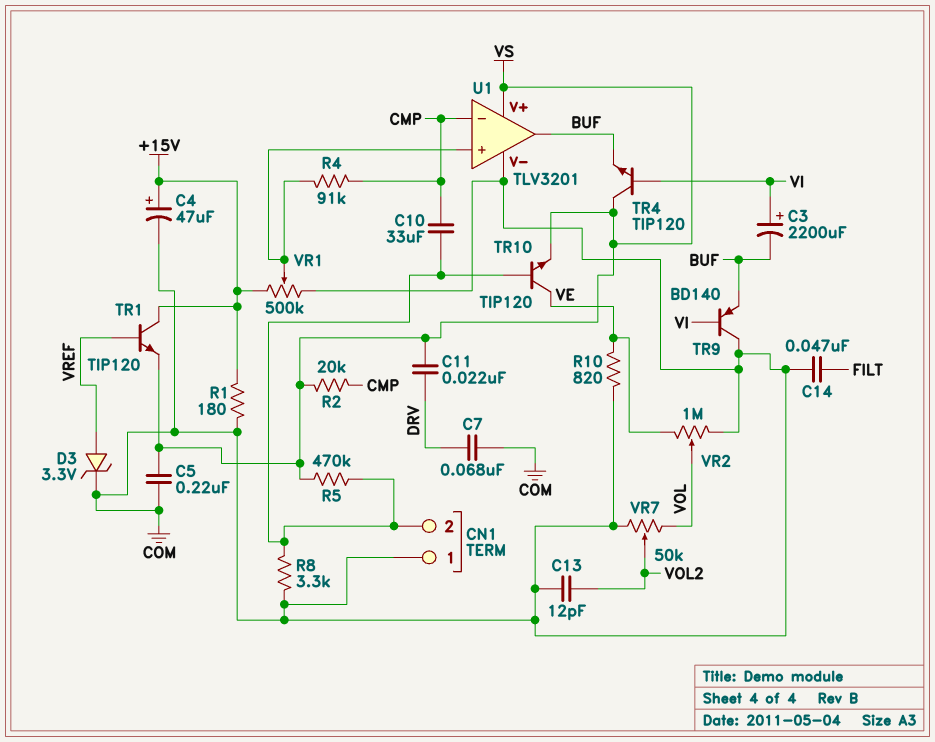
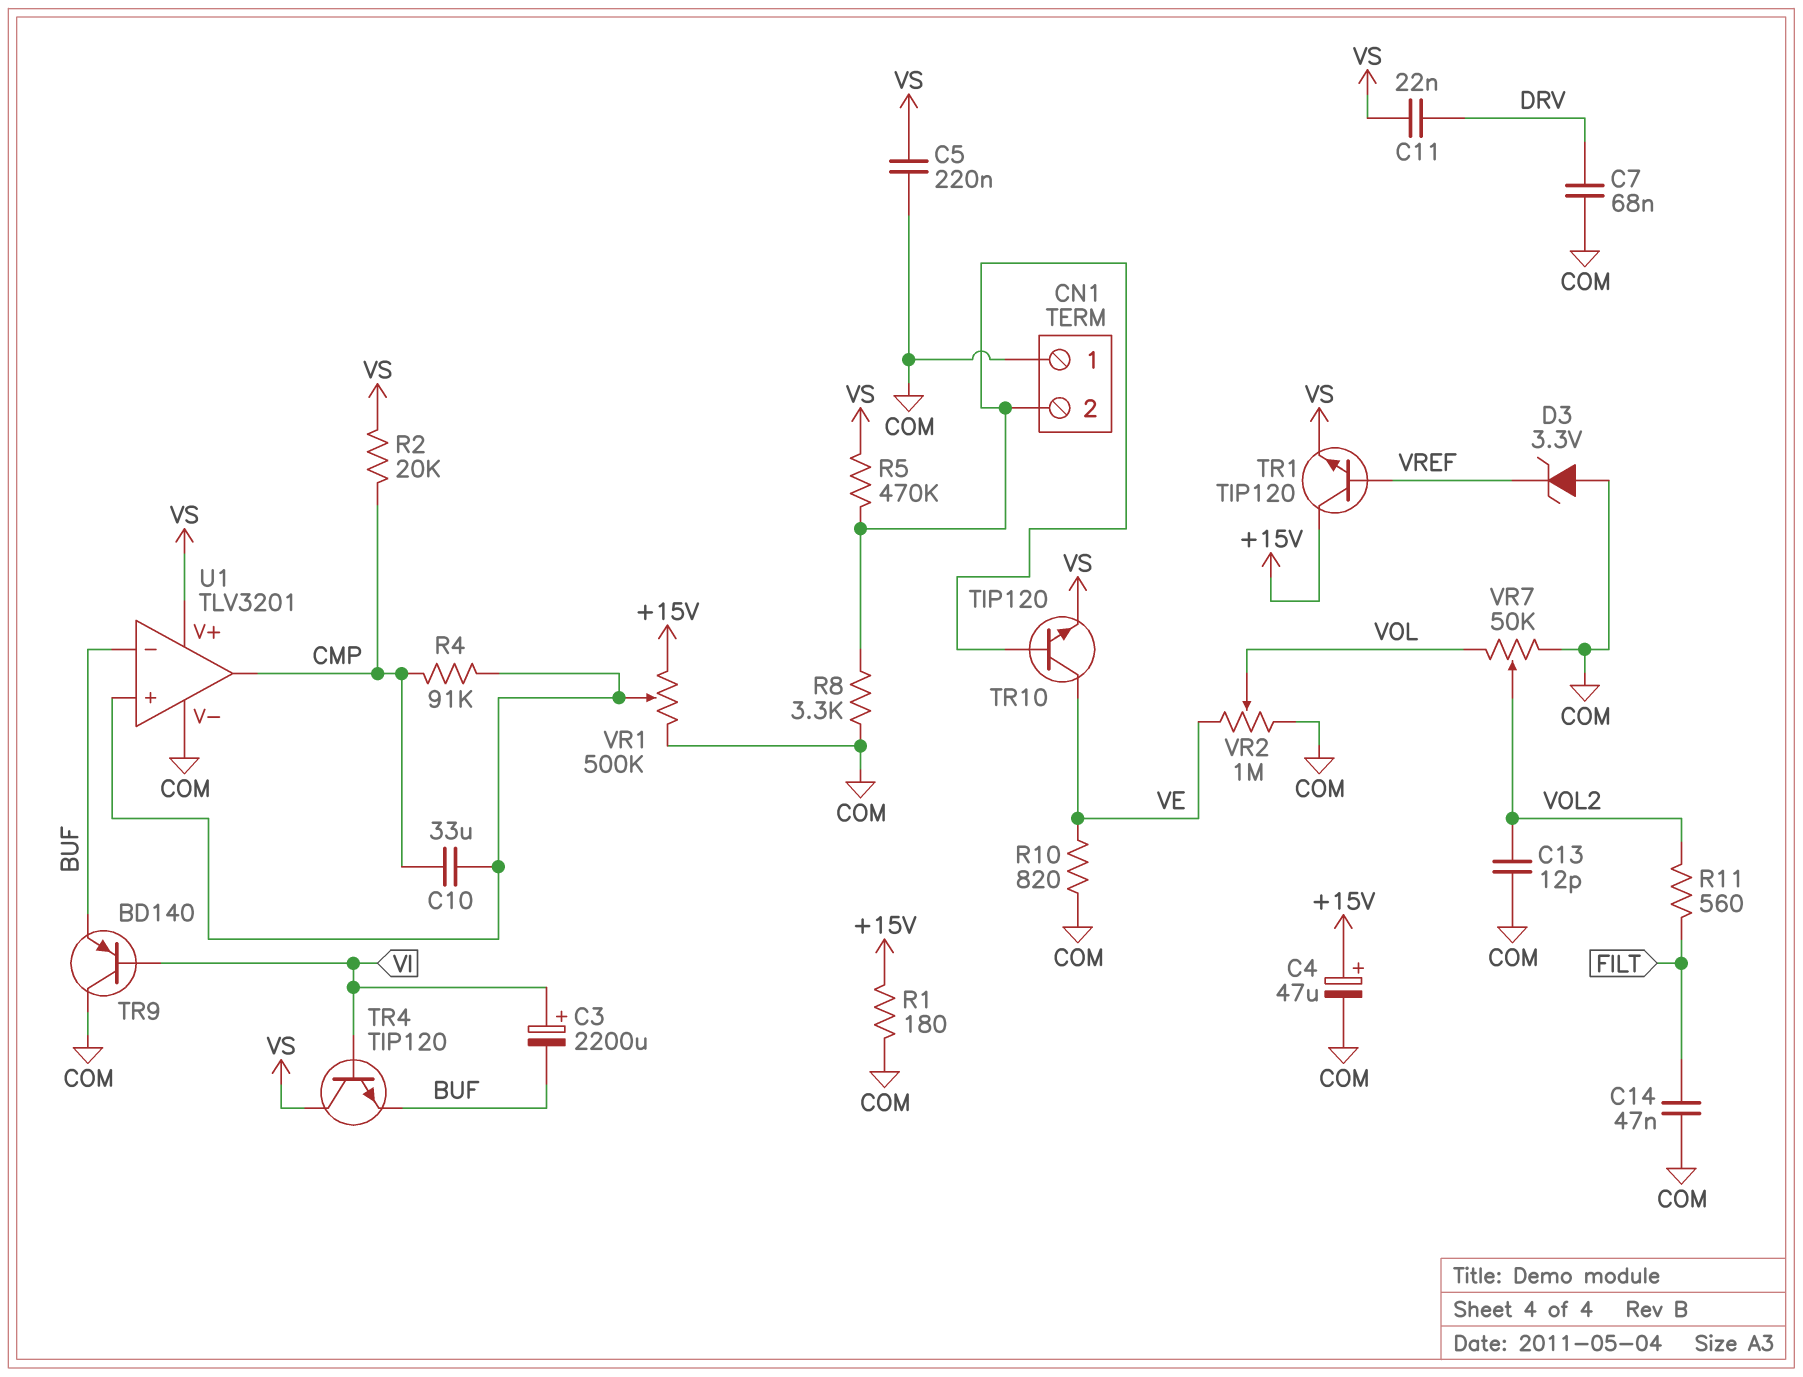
C10: 33uF (CMP, CN1/2) -> 33uF (CMP, U1/in+)
D3: zener 3.3V (A VREF, K COM) -> zener 3.3V (A COM, K VREF)
R11: none -> 560 (FILT, VOL2)
U1 pin in-: CMP -> BUF
U1 pin out: BUF -> CMP

